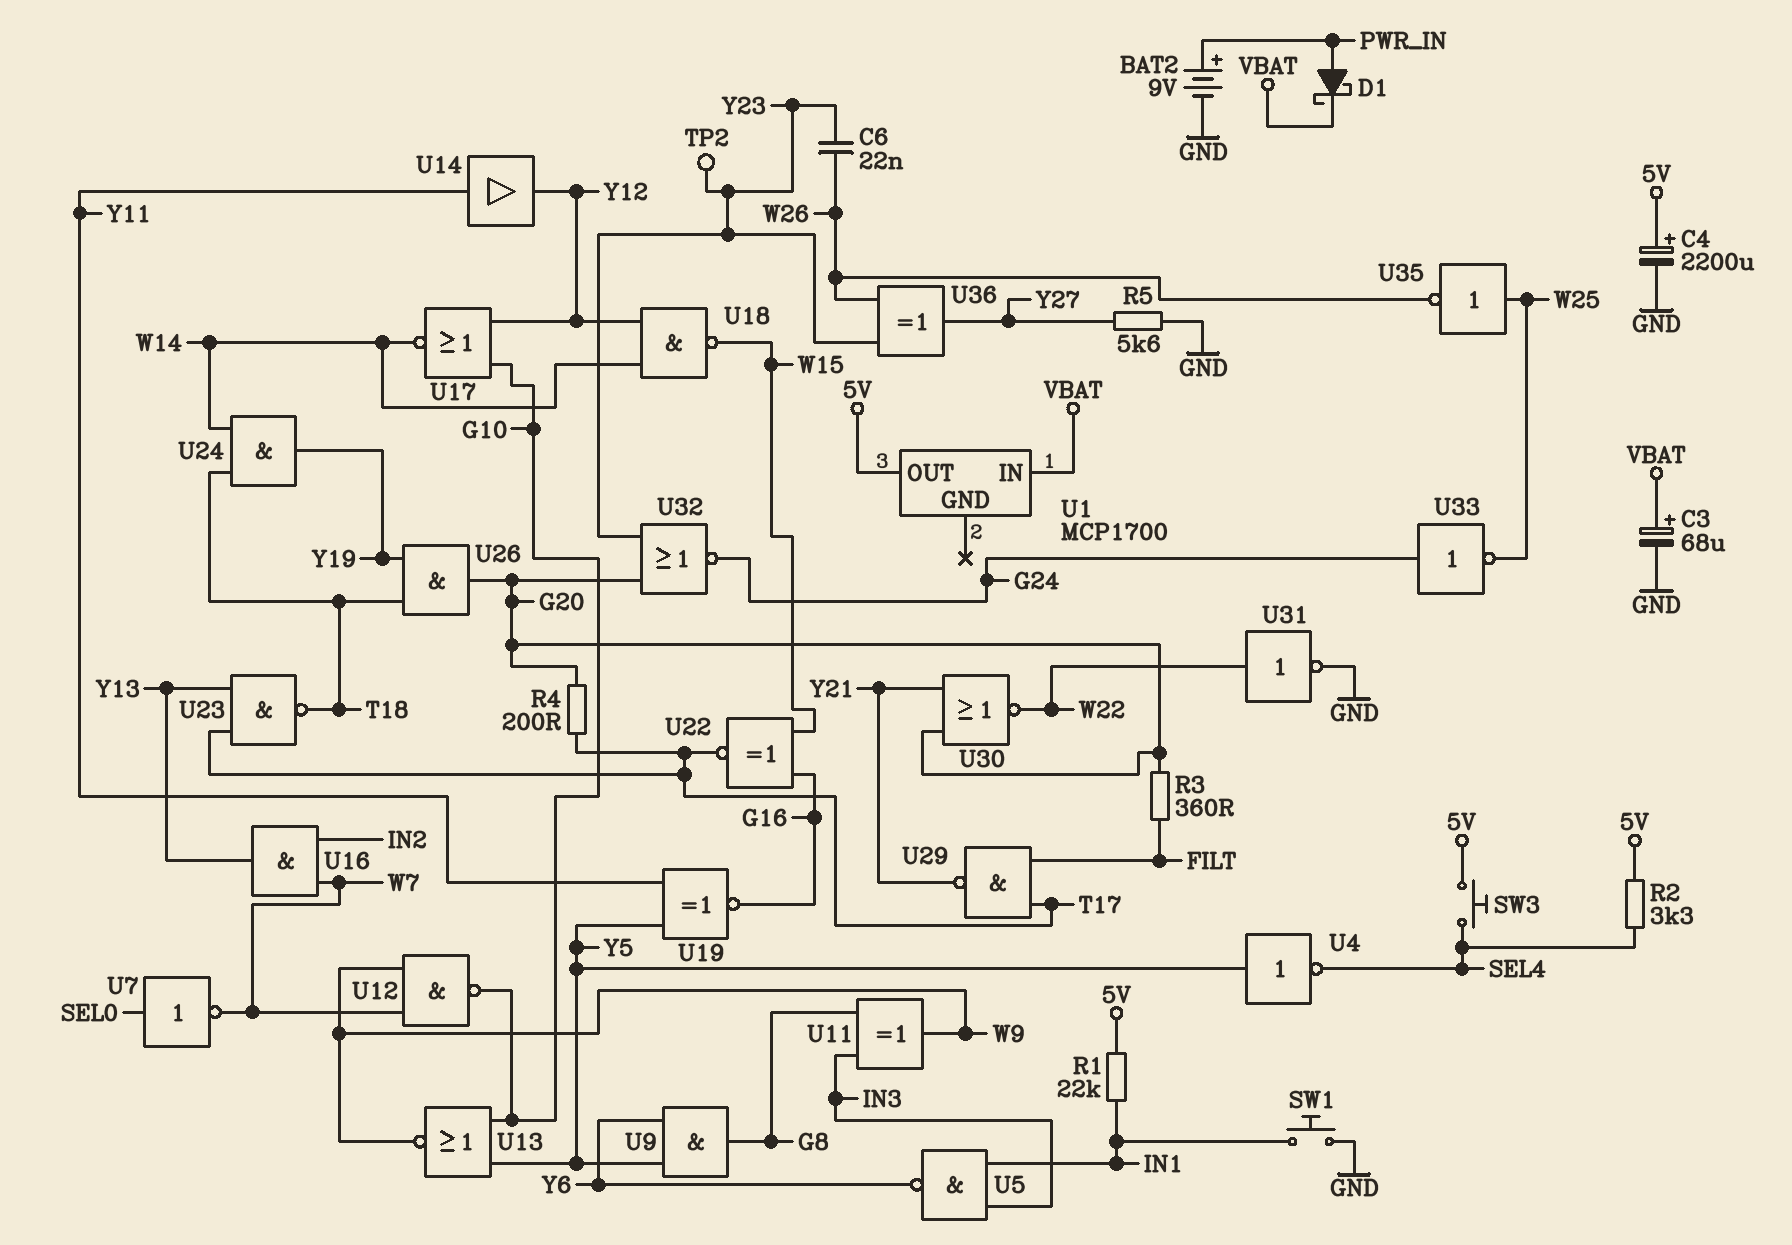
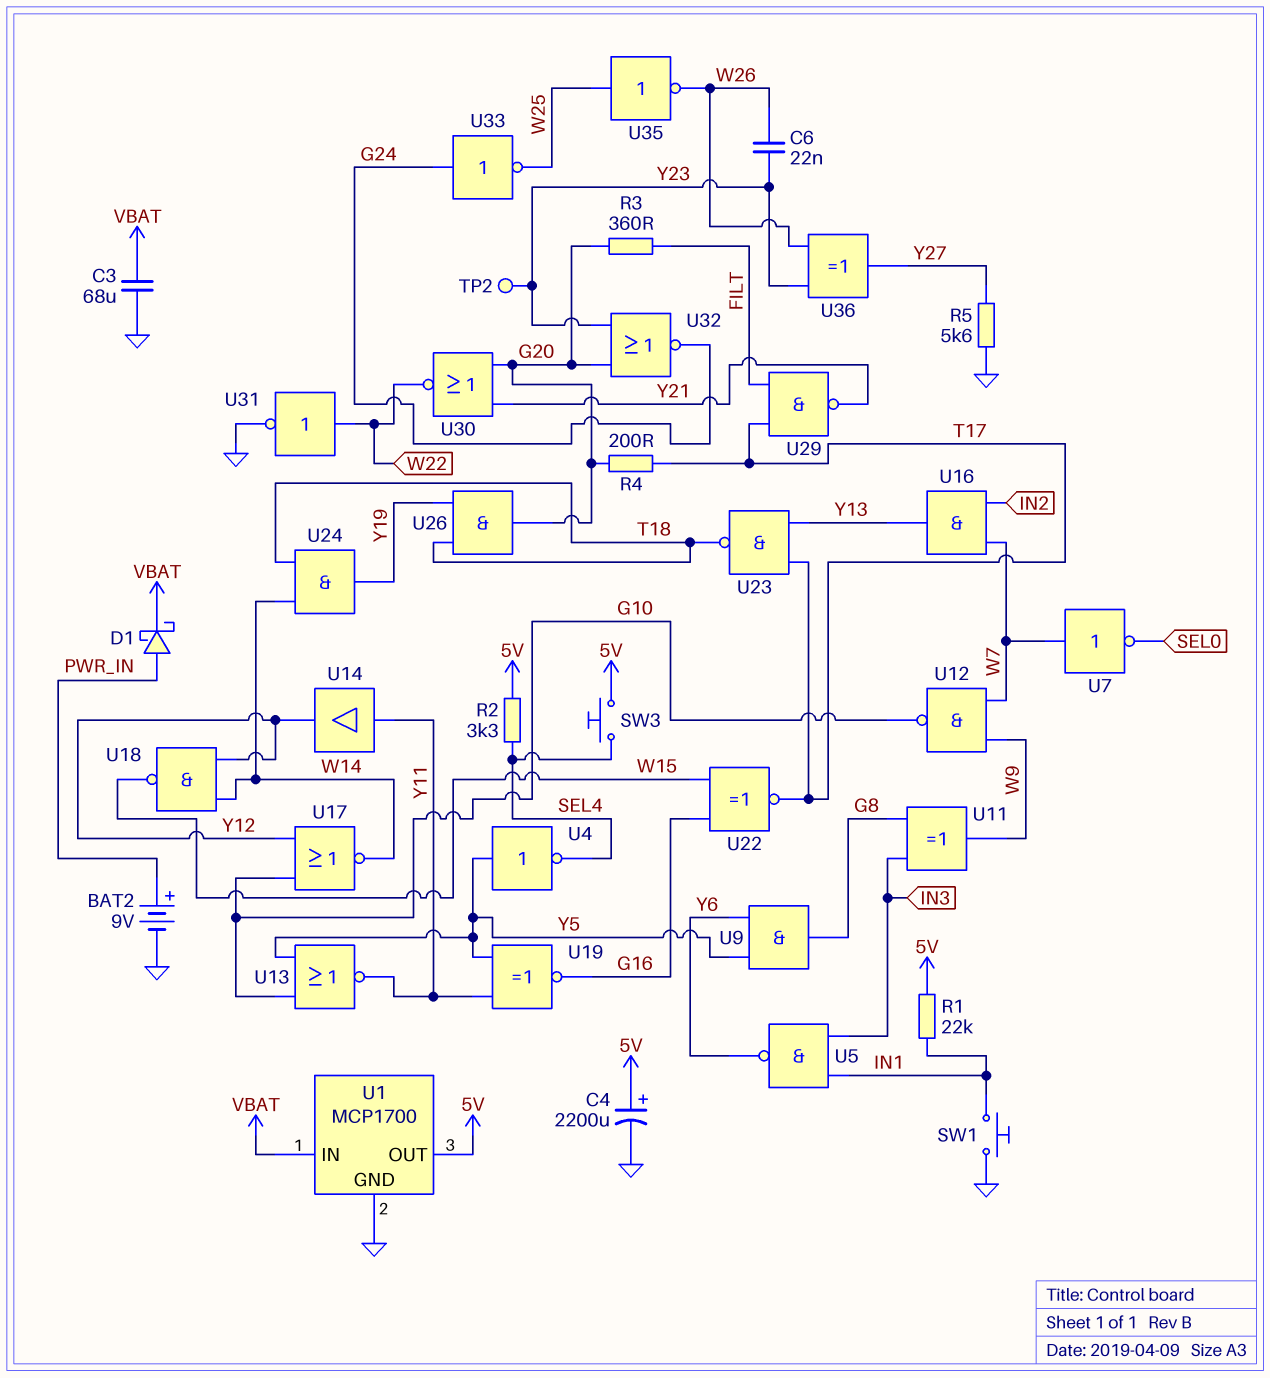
C3: 68uF (plus VBAT, minus GND) -> 68uF (GND, VBAT)
U1 pin GND: none -> GND
U7: NOT (in SEL0, out W7) -> NOT (in W7, out SEL0)
U13: NOR (in G10, in Y5, out W9) -> NOR (in G10, in Y5, out Y11)

